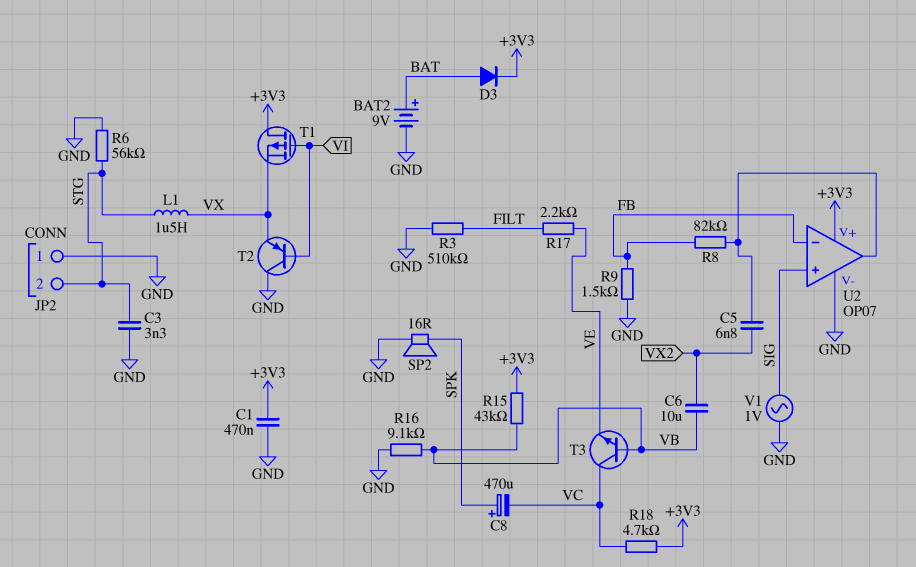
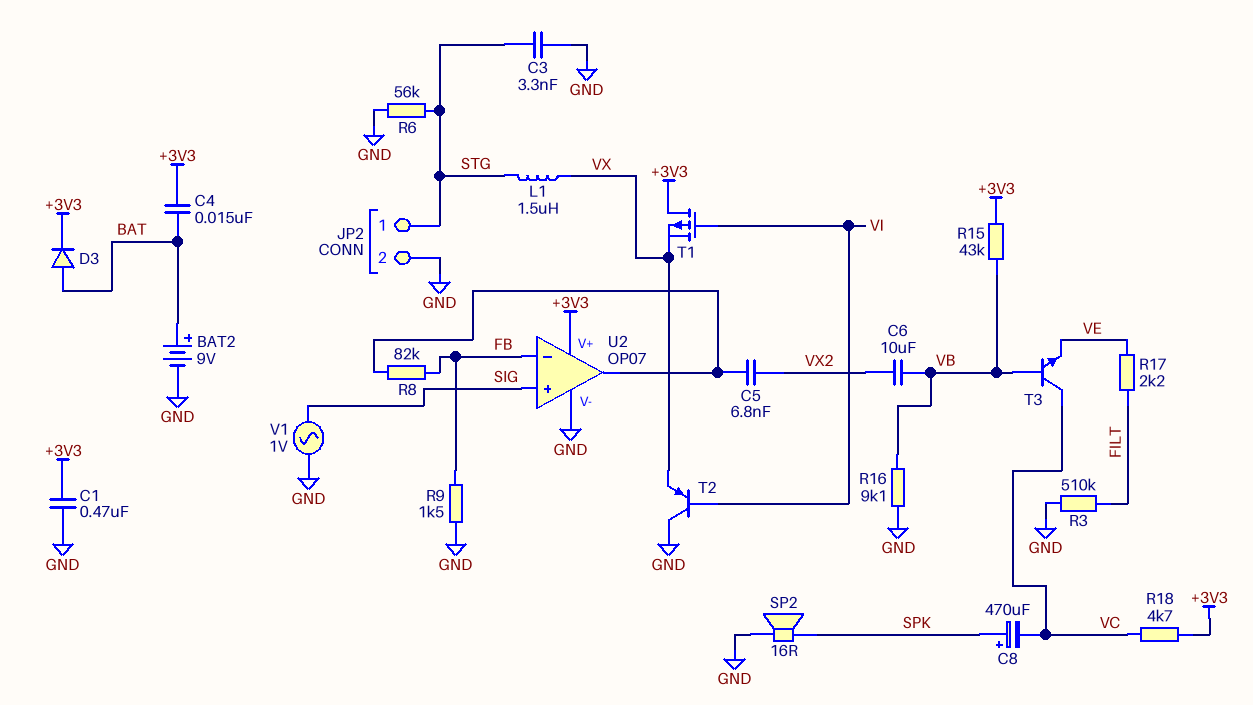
C4: none -> 15nF (+3V3, BAT)
JP2 pin 1: GND -> STG
JP2 pin 2: STG -> GND

